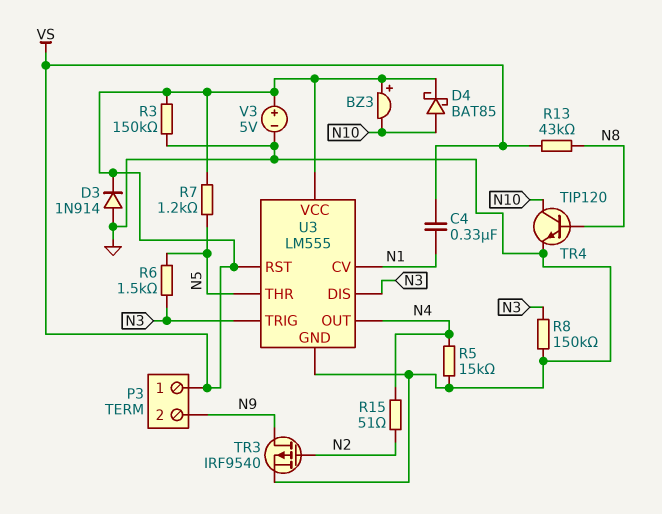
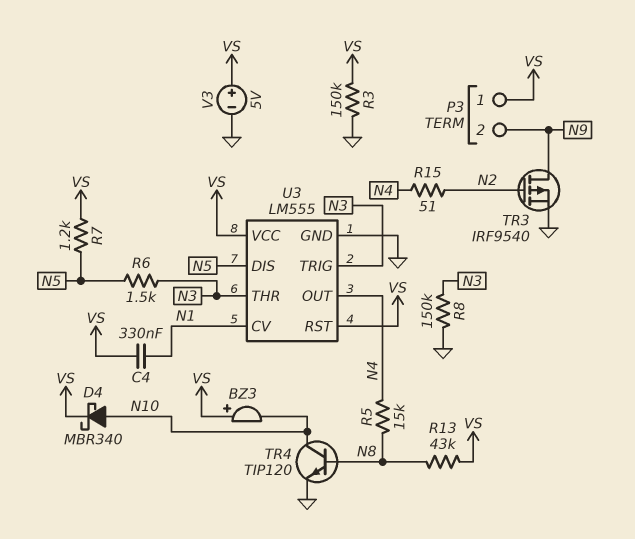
D3: diode 1N914 (A GND, K VS) -> none
D4: schottky BAT85 (A N10, K VS) -> schottky MBR340 (A N10, K VS)
R5: 15k (GND, N4) -> 15k (N4, N8)
U3 pin DIS: N3 -> N5
U3 pin THR: N5 -> N3

